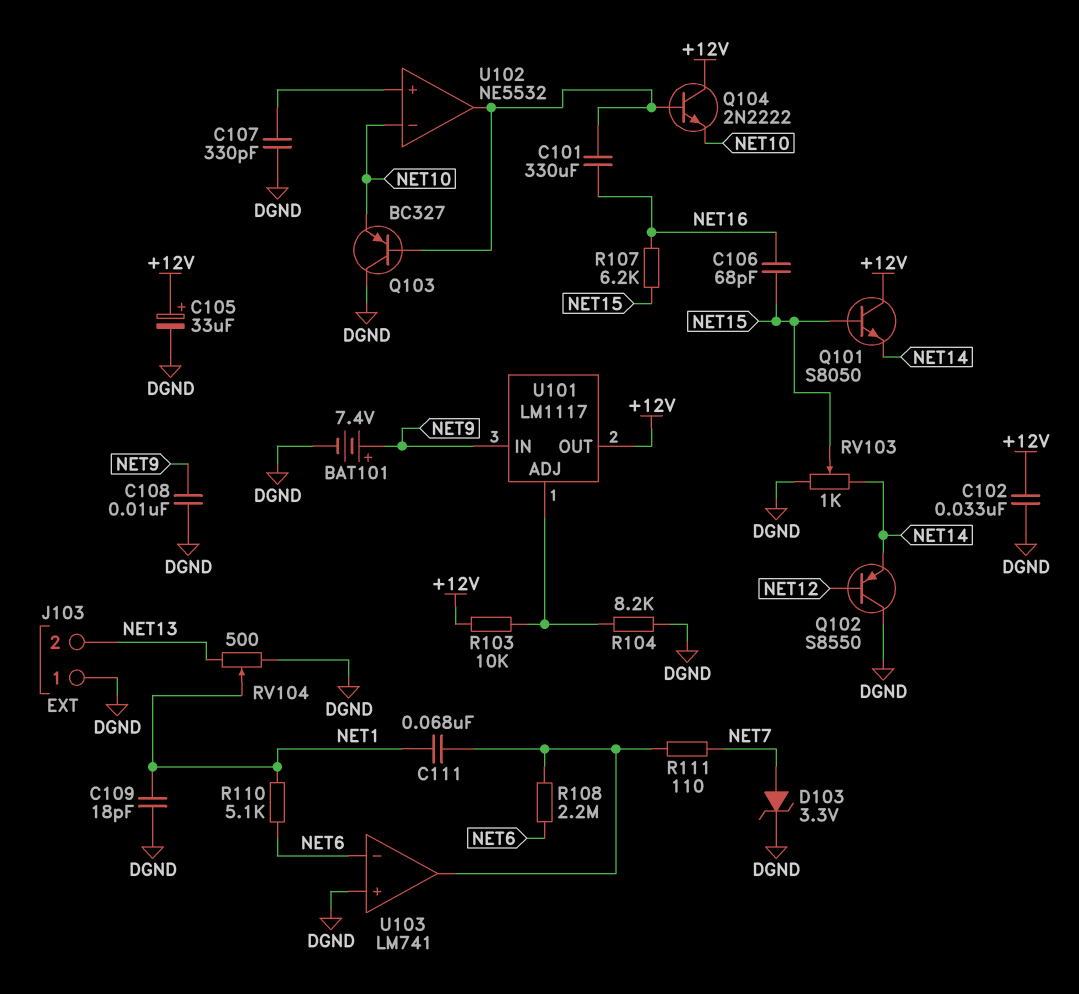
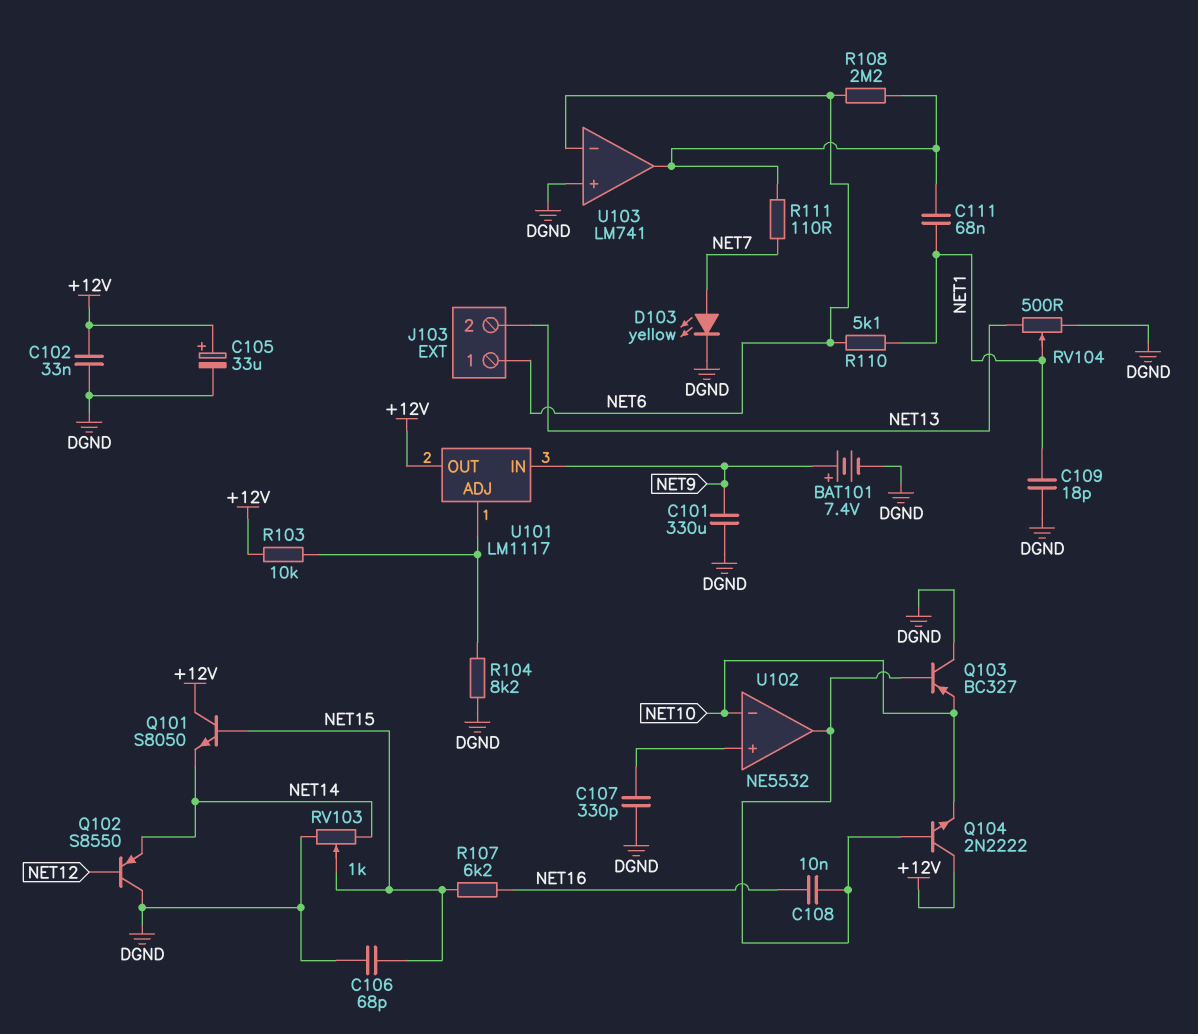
C101: 330uF (NET16, U102/out) -> 330uF (DGND, NET9)
C106: 68pF (NET15, NET16) -> 68pF (DGND, NET15)
C108: 10nF (DGND, NET9) -> 10nF (NET16, U102/out)
D103: zener 3.3V (A NET7, K DGND) -> LED yellow (A NET7, K DGND)
J103 pin 1: DGND -> NET6

